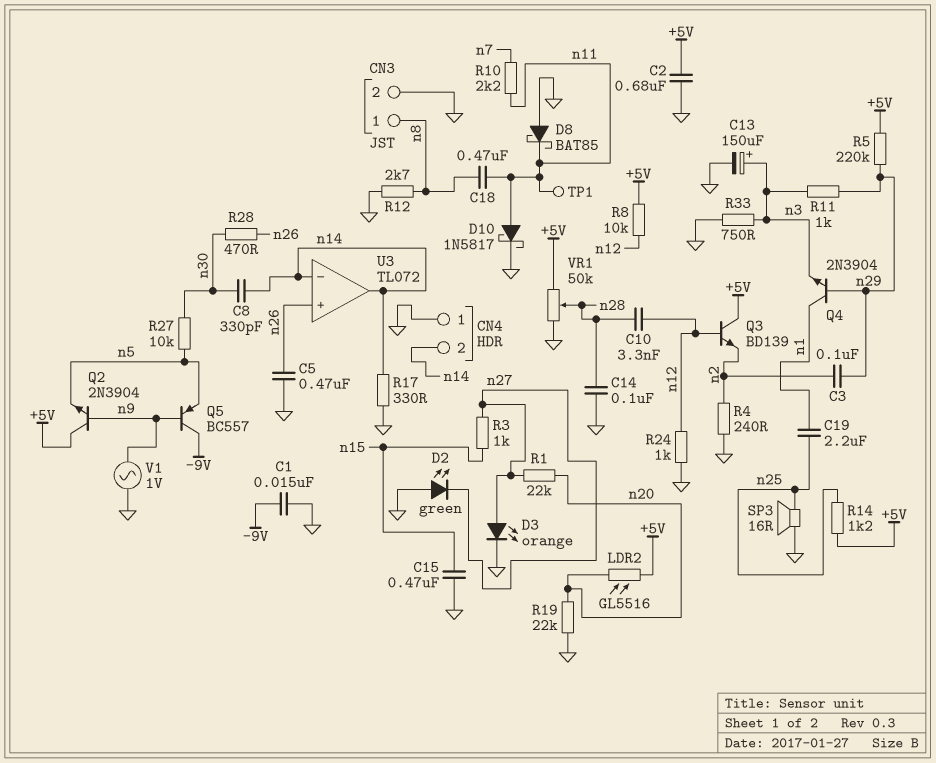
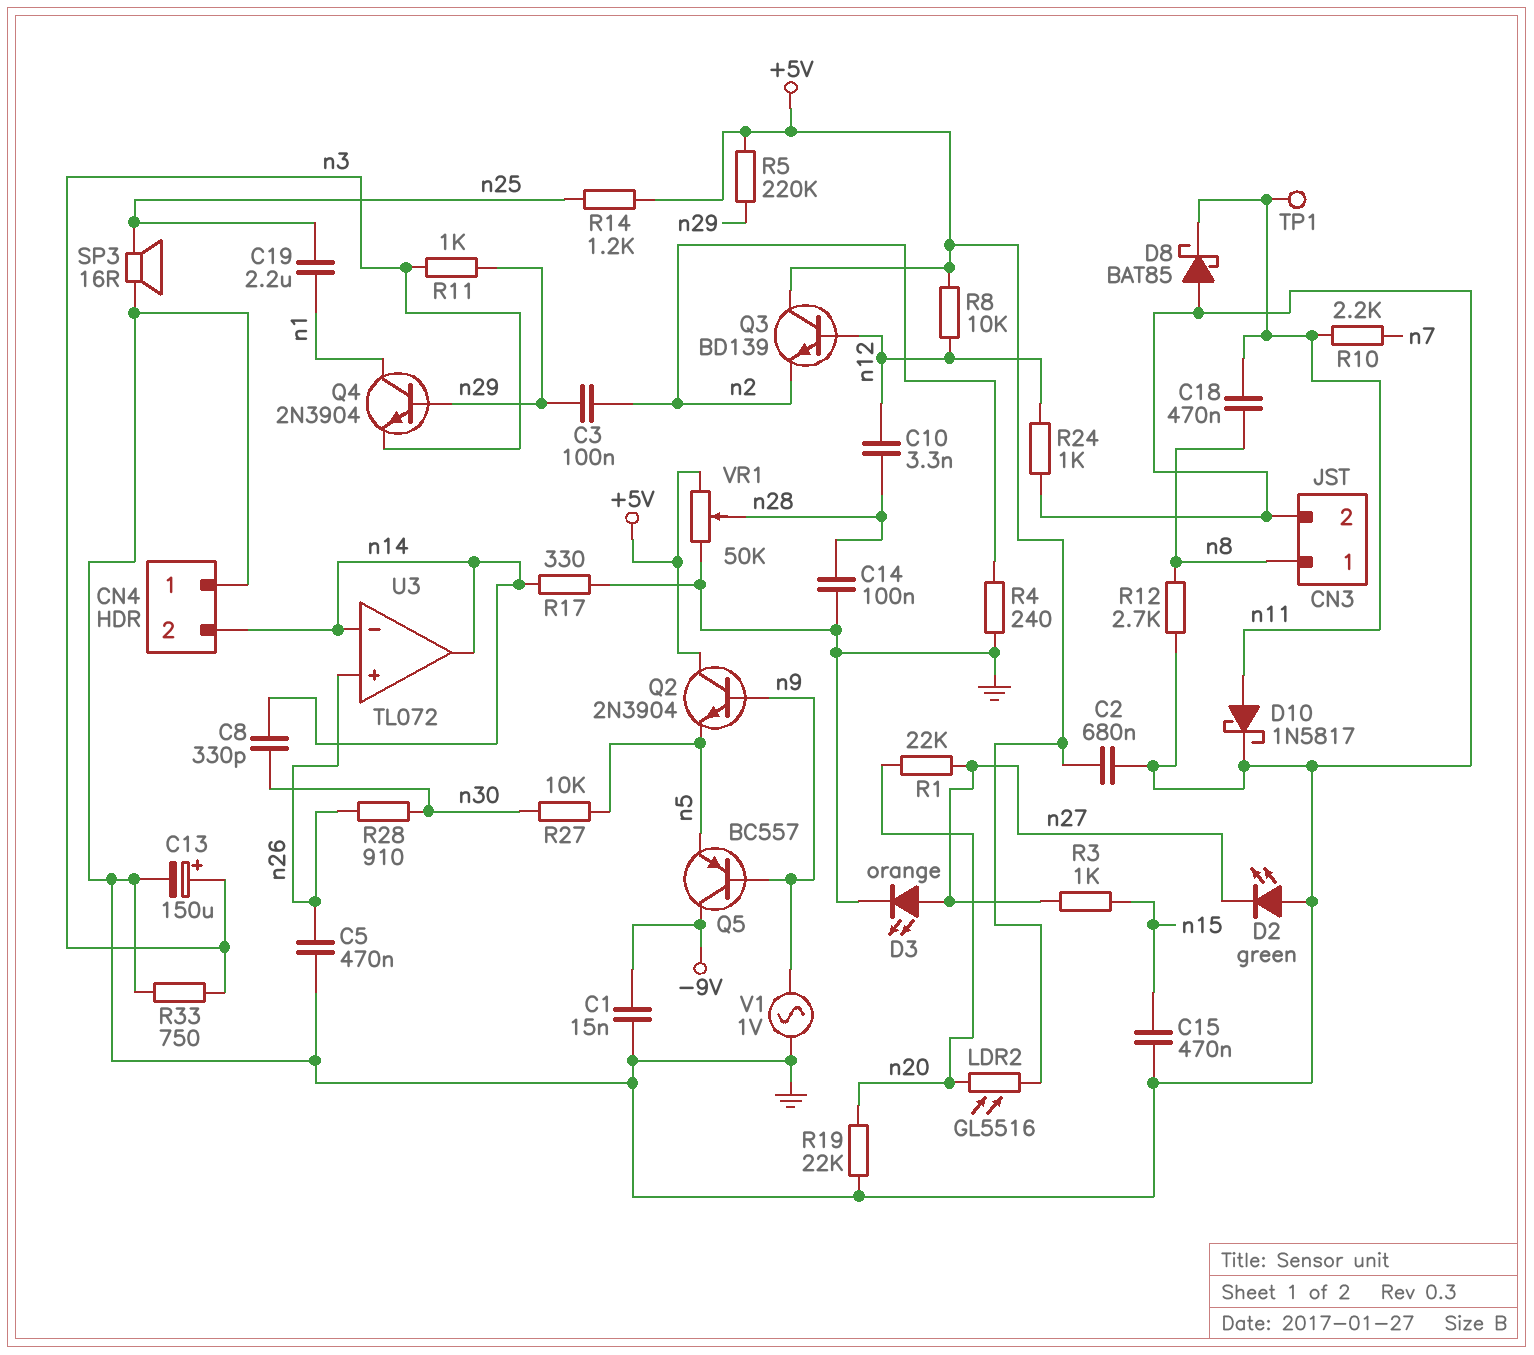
R28: 470 (n26, n30) -> 910 (n26, n30)

